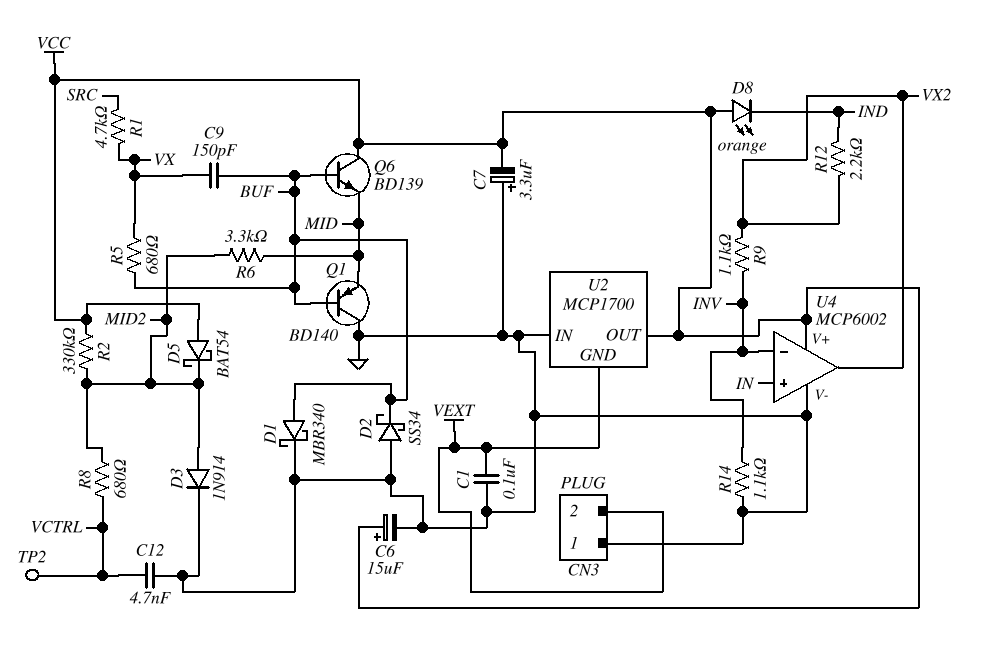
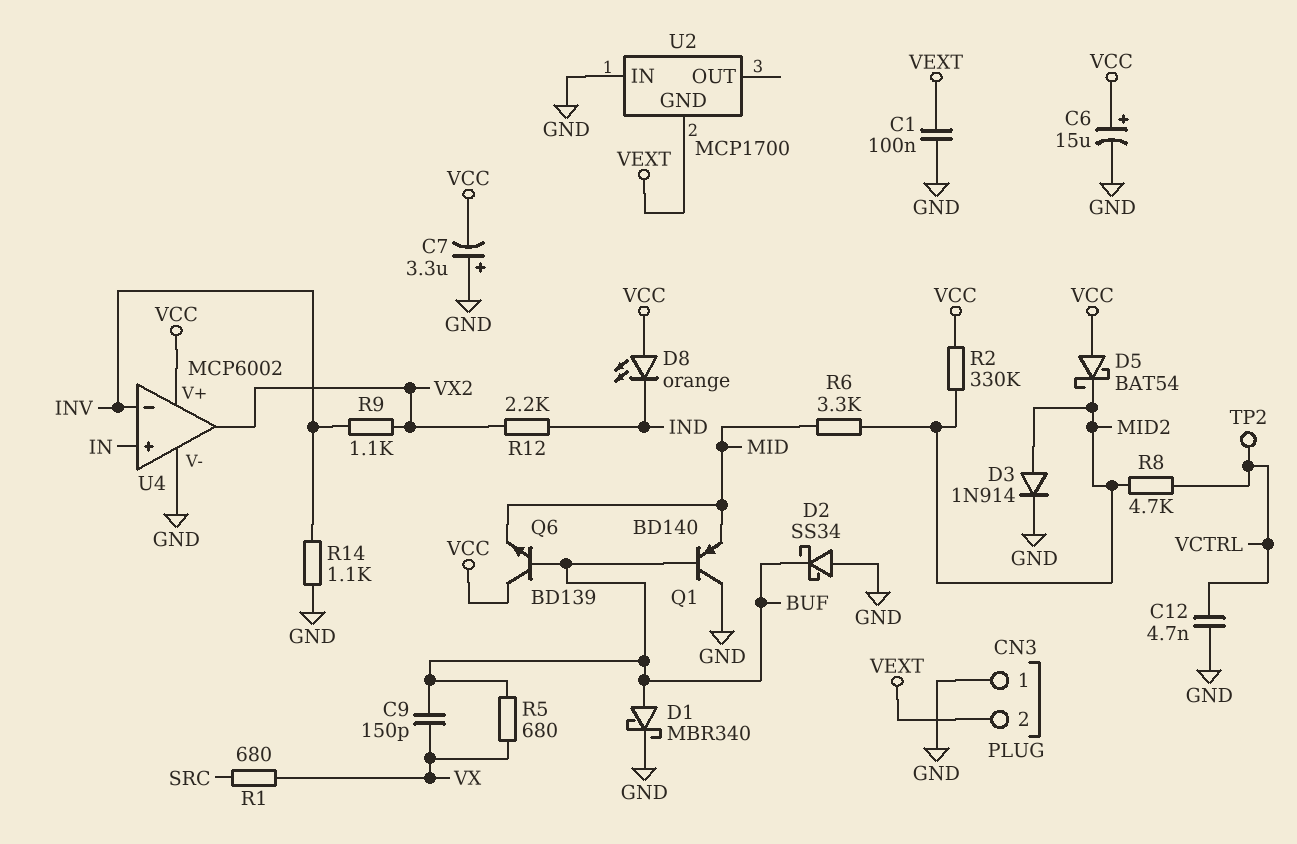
R1: 4.7k (SRC, VX) -> 680 (SRC, VX)
R8: 680 (MID2, VCTRL) -> 4.7k (MID2, VCTRL)
U2 pin OUT: VCC -> none

